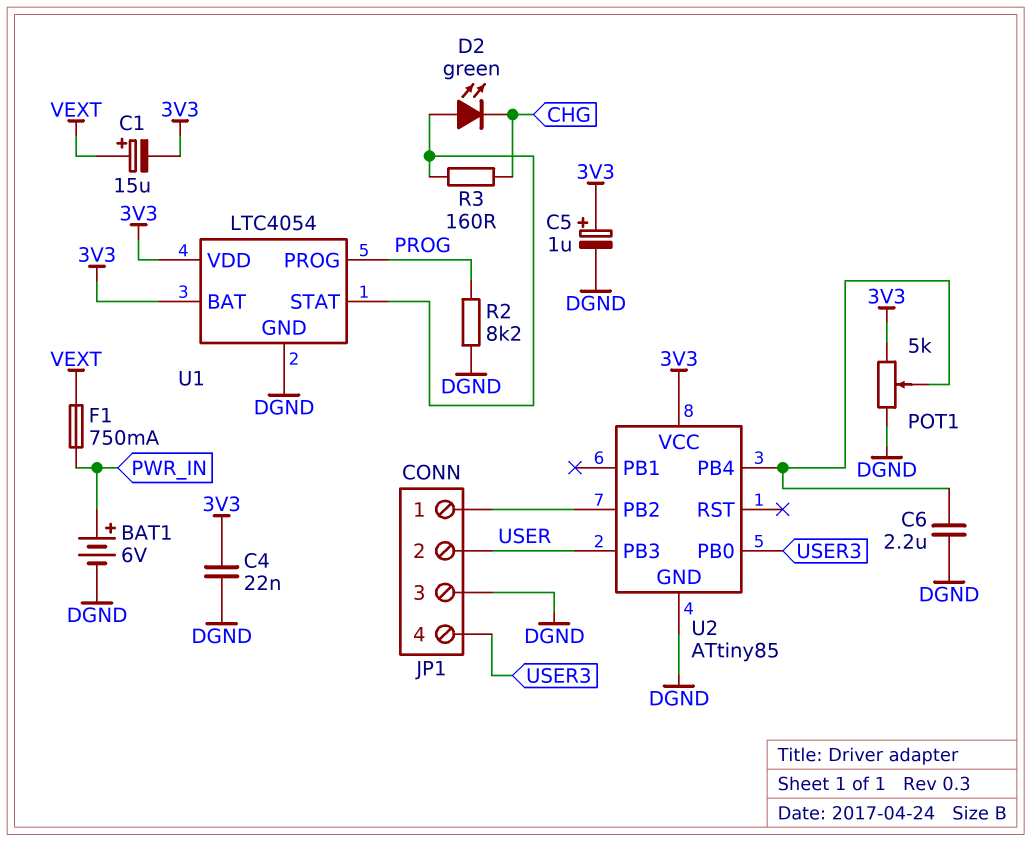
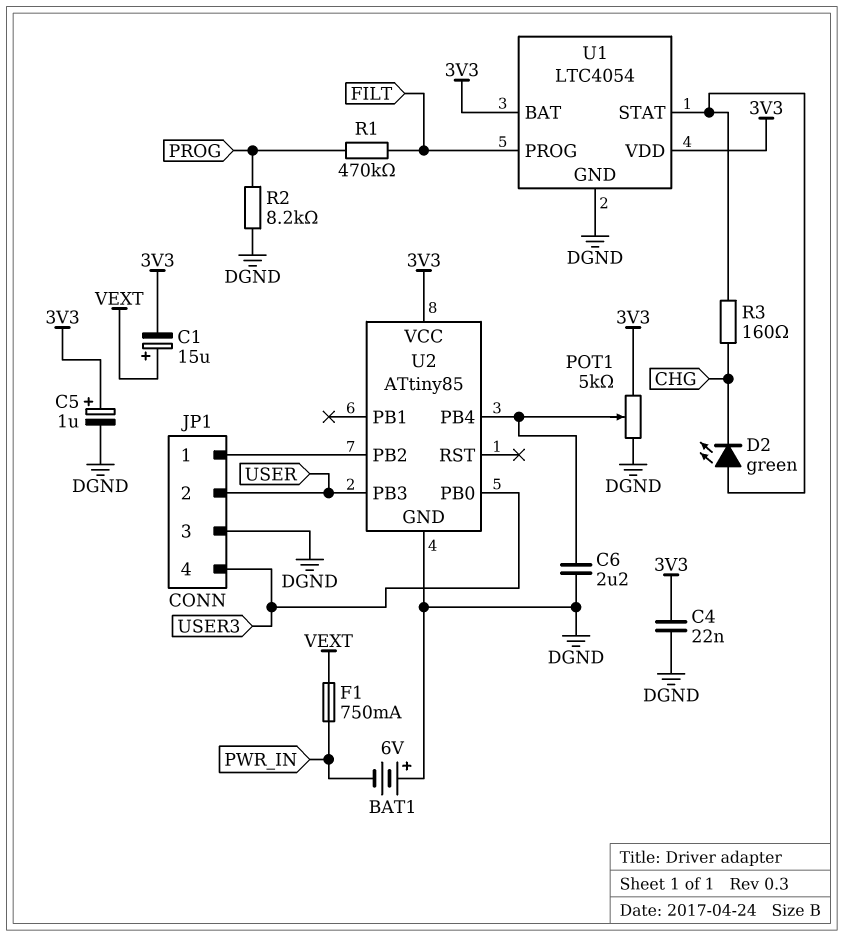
BAT1: 6V (plus PWR_IN, minus DGND) -> 6V (plus DGND, minus PWR_IN)
R1: none -> 470k (FILT, PROG)
U1 pin PROG: PROG -> FILT

